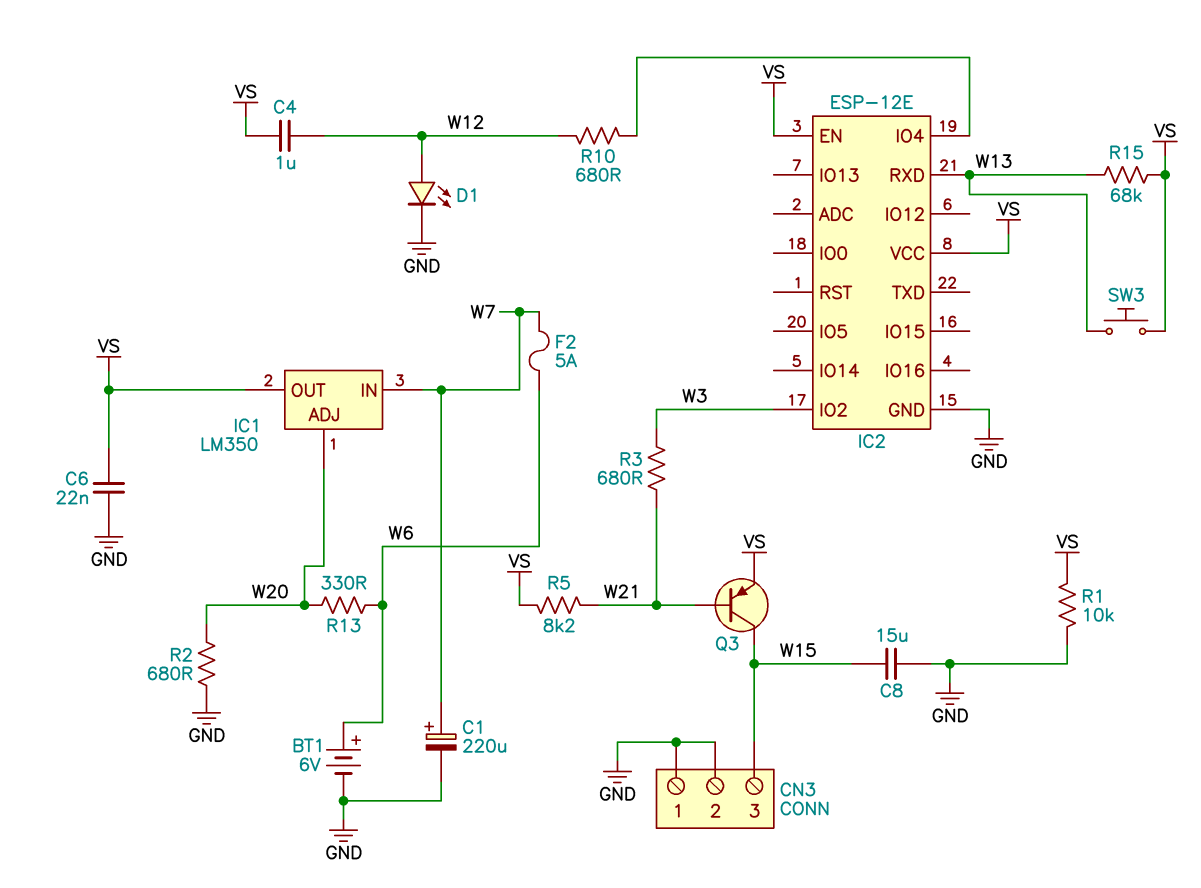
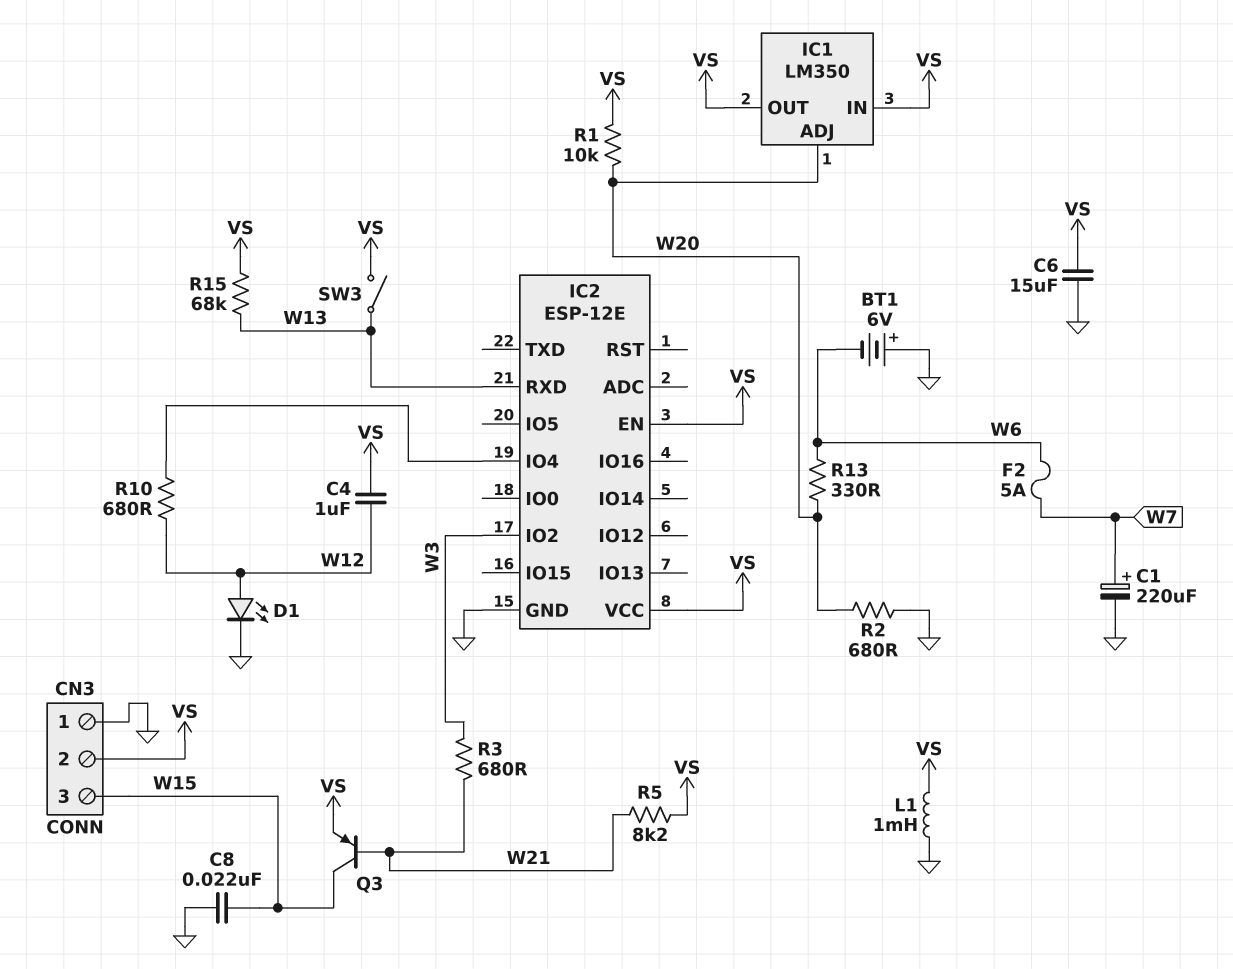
BT1: 6V (plus W6, minus GND) -> 6V (plus GND, minus W6)
C6: 22nF (GND, VS) -> 15uF (GND, VS)
C8: 15uF (GND, W15) -> 22nF (GND, W15)
CN3 pin 2: GND -> VS
IC1 pin IN: W7 -> VS
L1: none -> 1mH (GND, VS)
R1: 10k (GND, VS) -> 10k (VS, W20)
SW3: button (VS, W13) -> switch (VS, W13)

